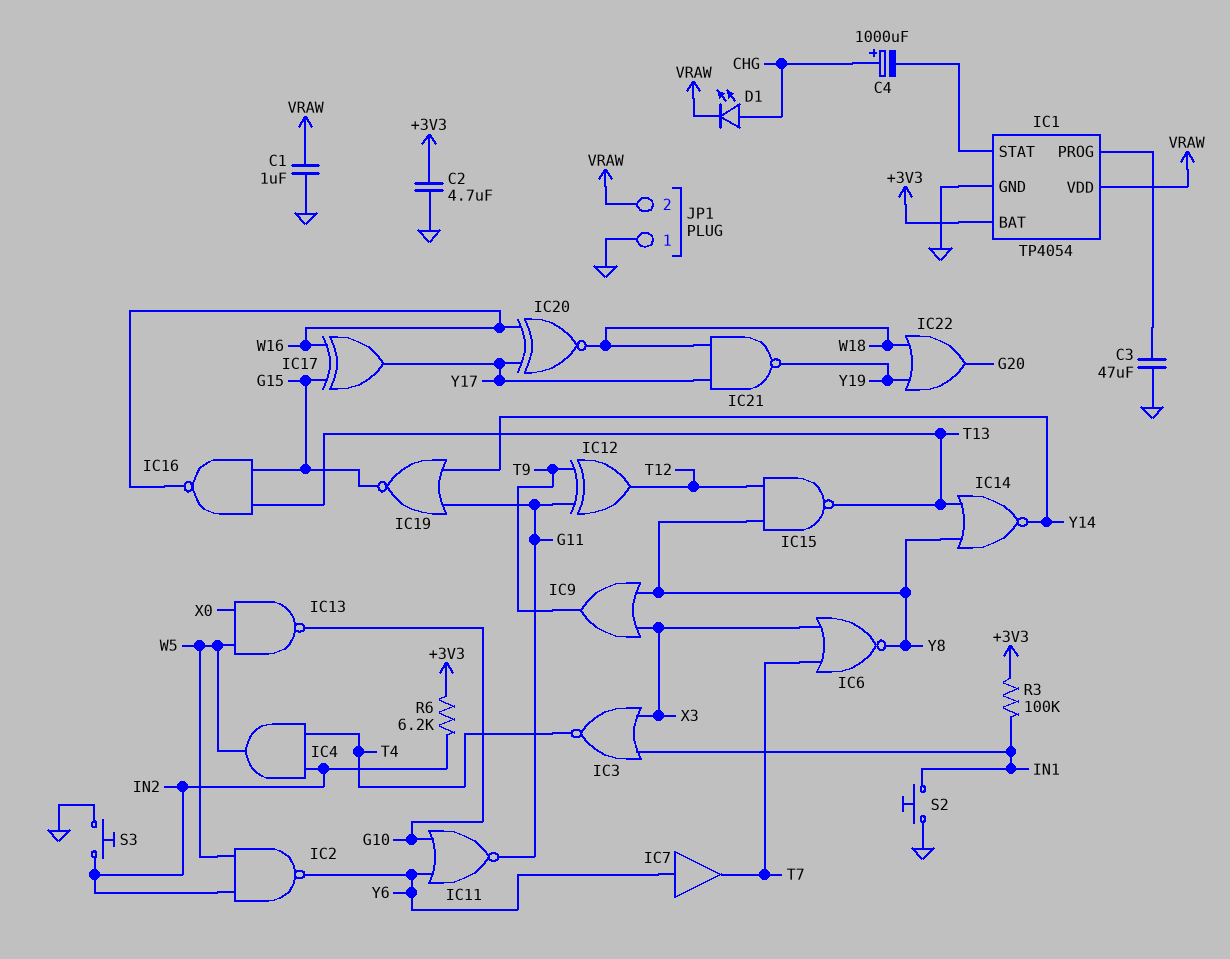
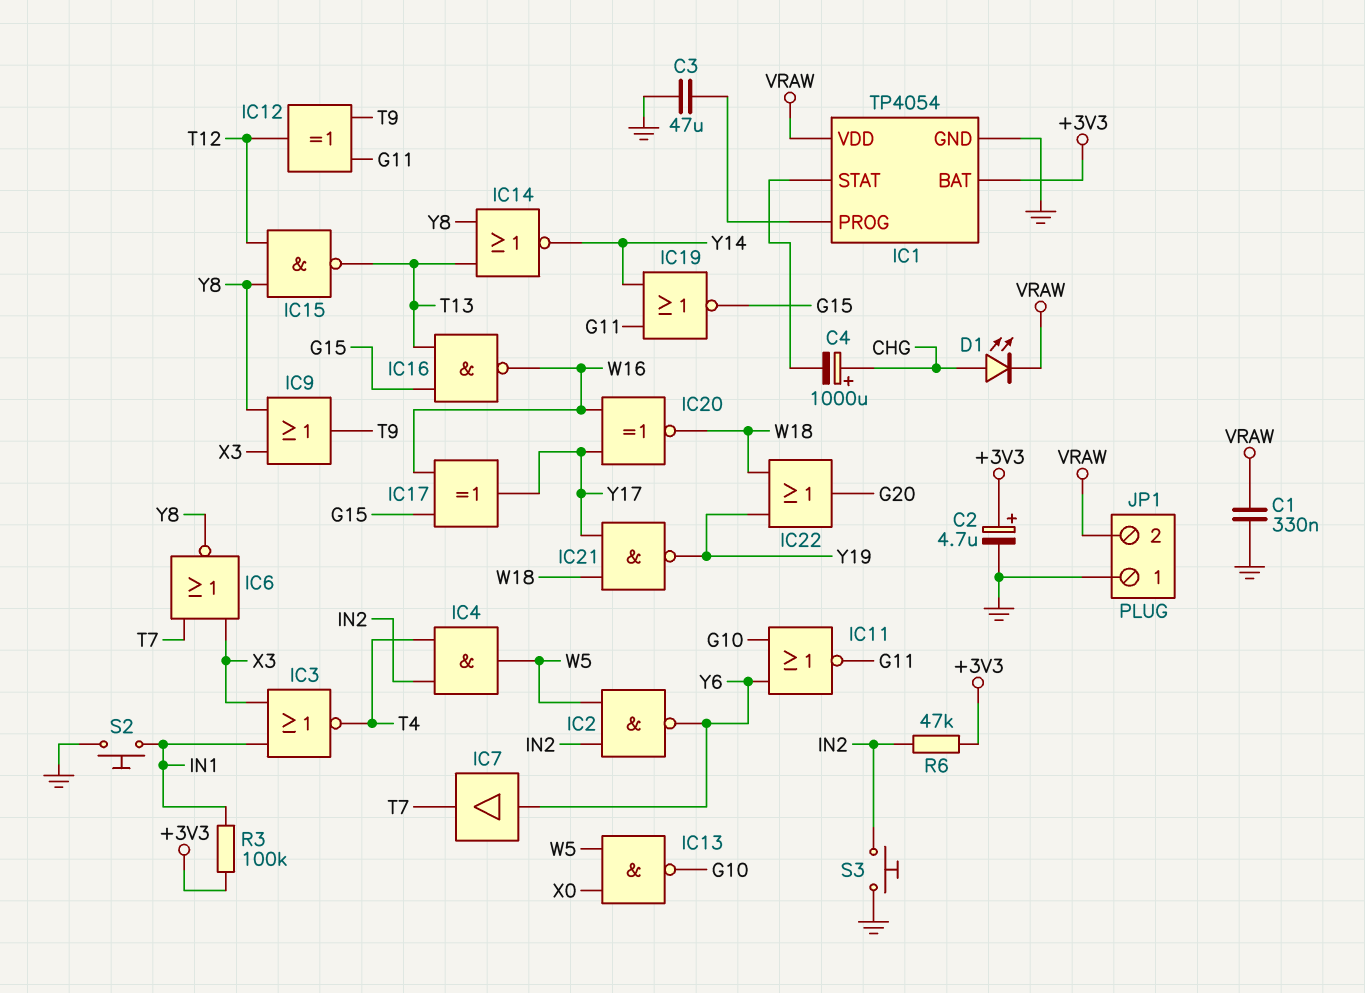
C1: 1uF (GND, VRAW) -> 330nF (GND, VRAW)
C2: 4.7uF (+3V3, GND) -> 4.7uF (plus +3V3, minus GND)
R6: 6.2k (+3V3, IN2) -> 47k (+3V3, IN2)

